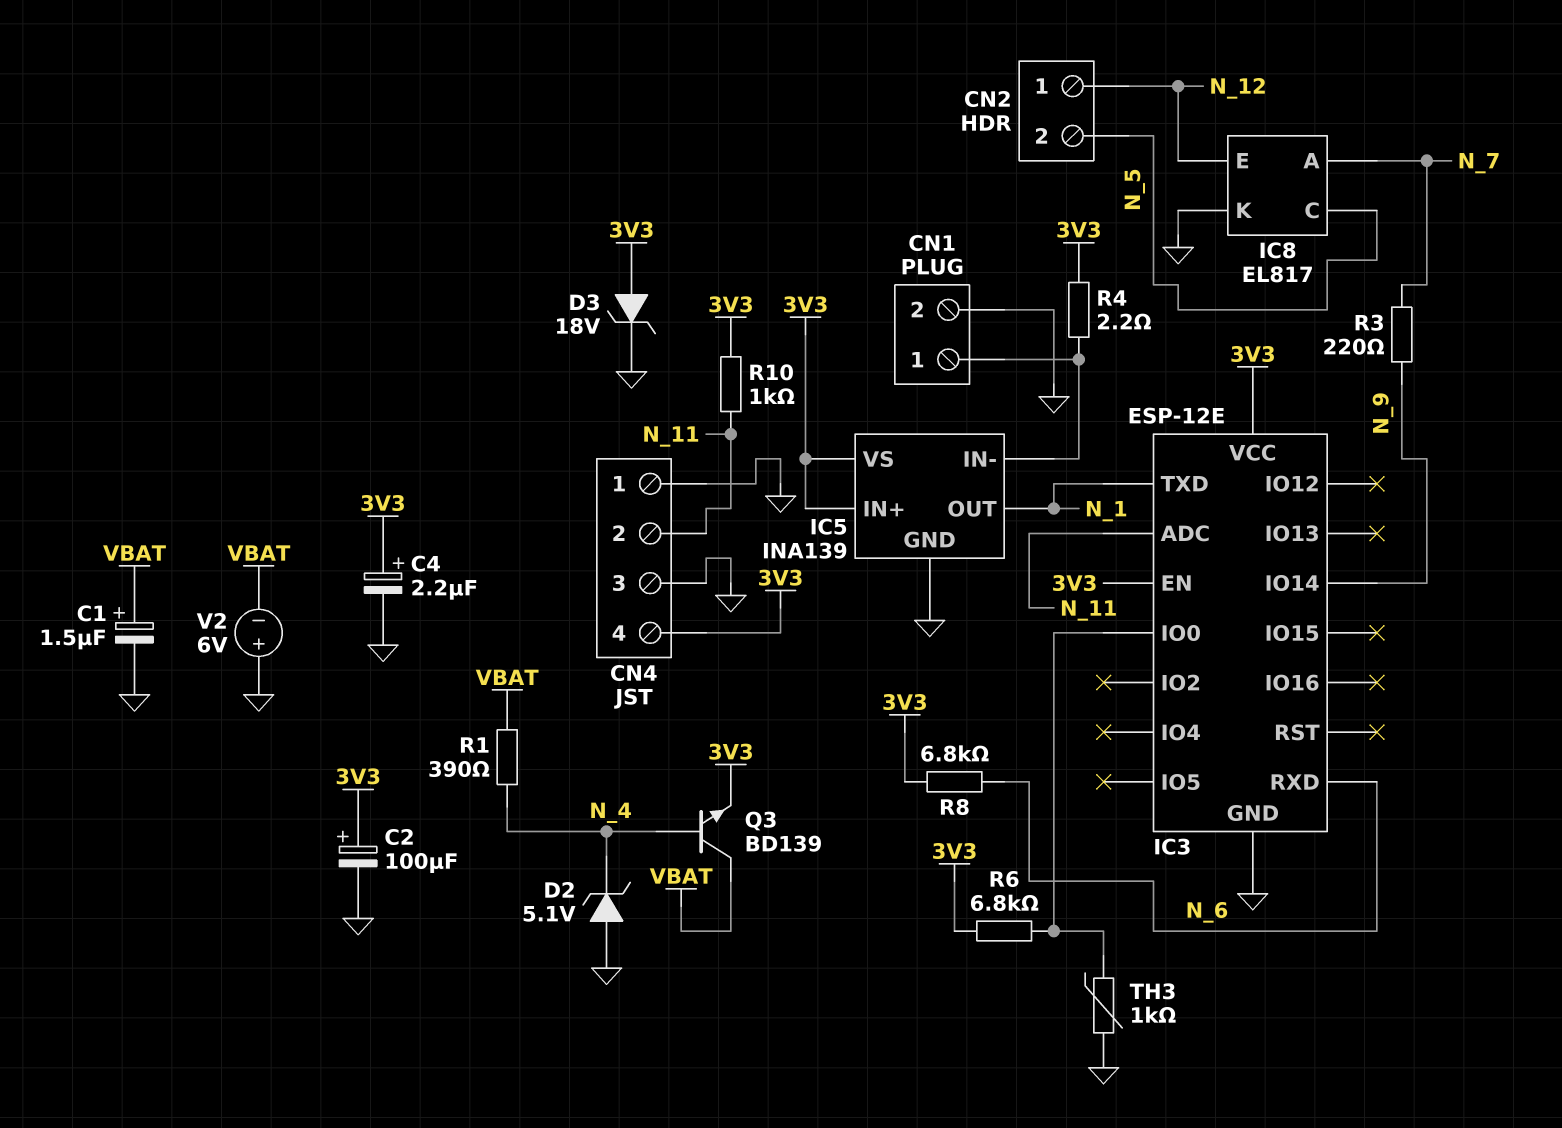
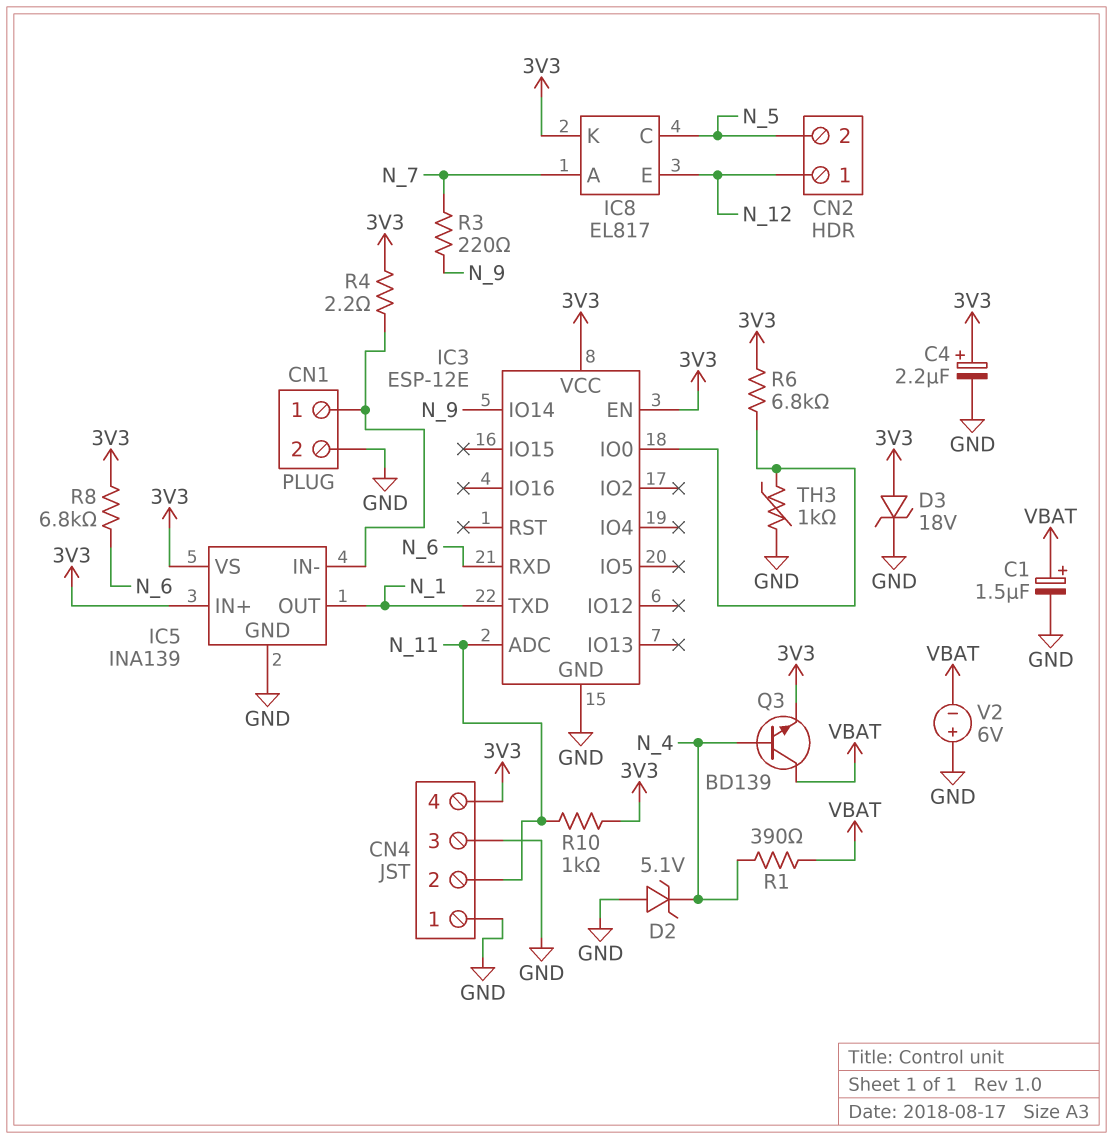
C2: 100uF (plus 3V3, minus GND) -> none
IC8 pin K: GND -> 3V3

